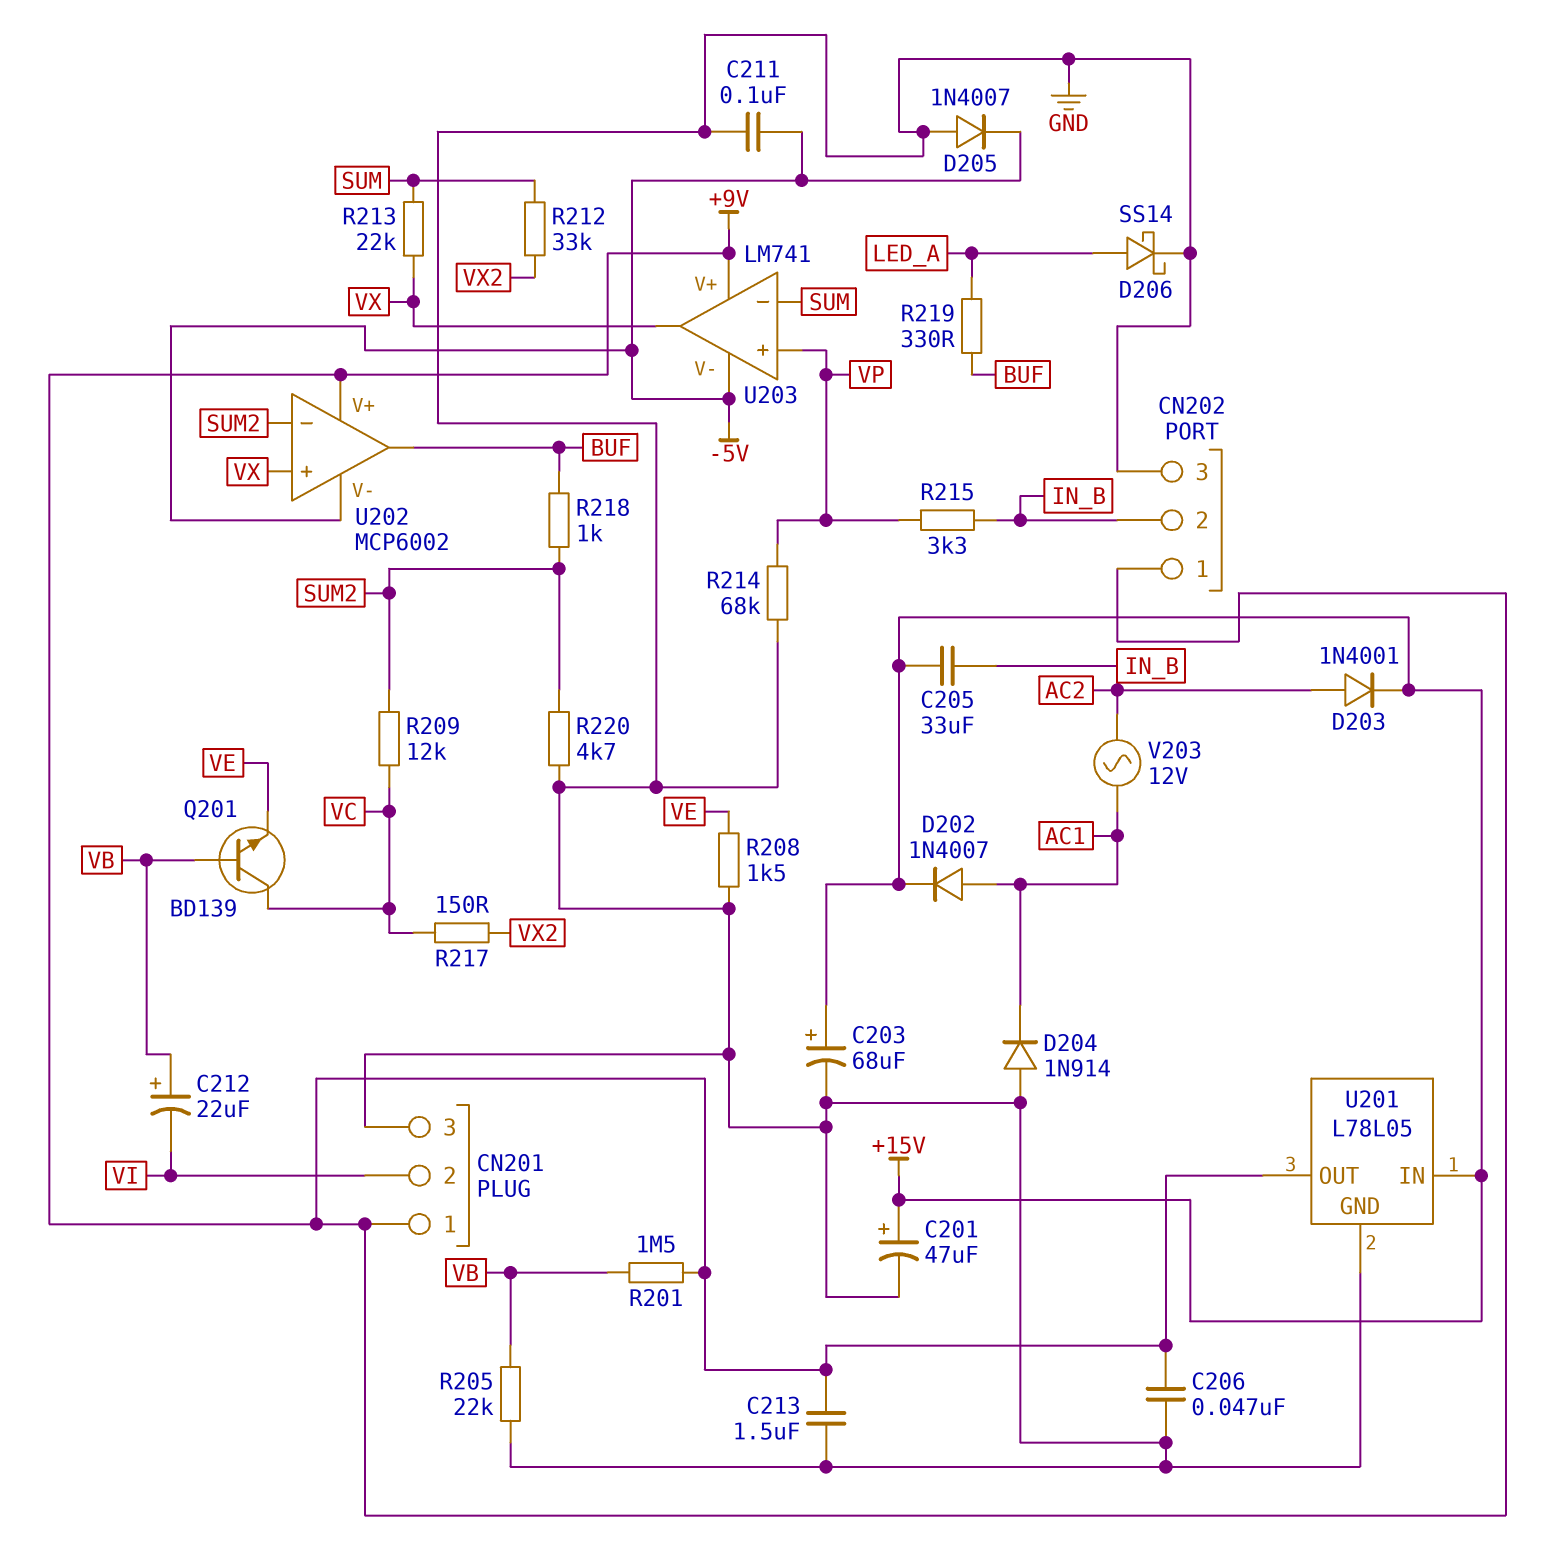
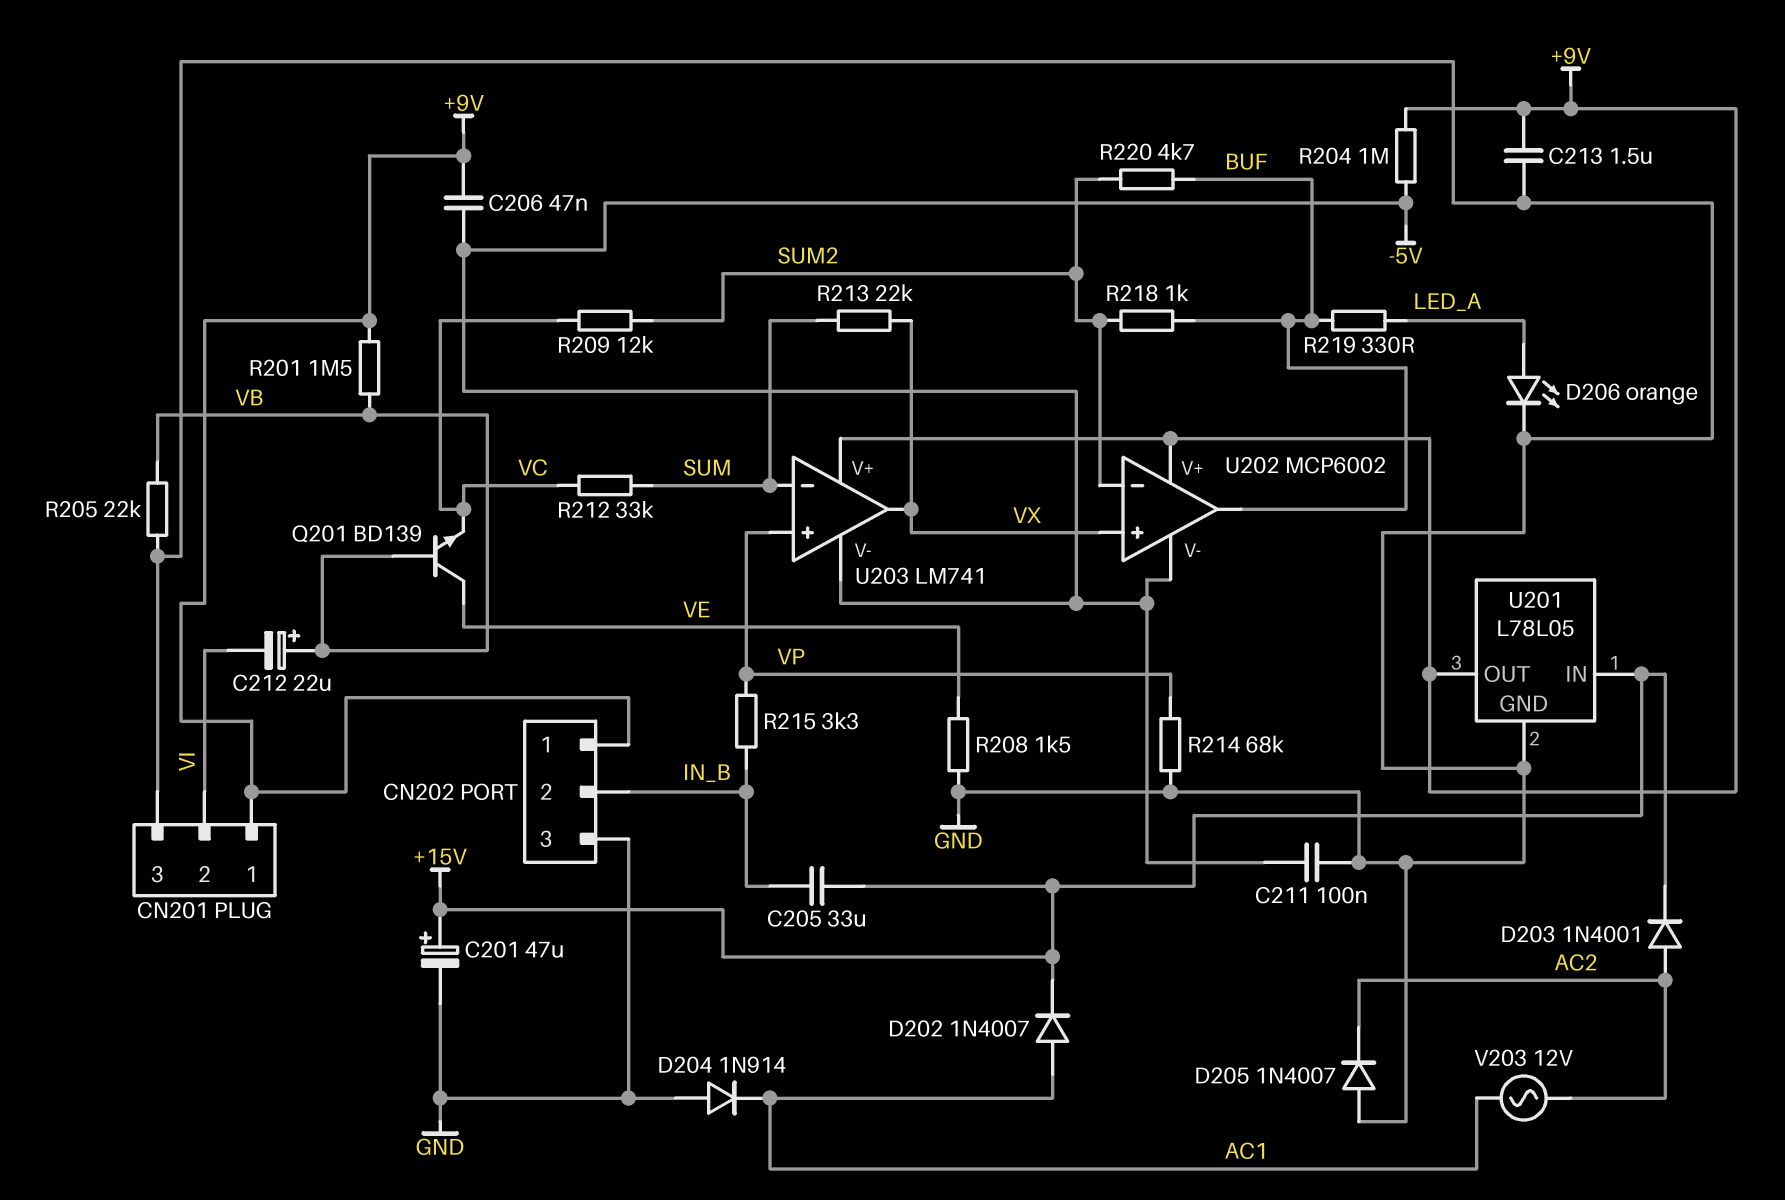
C203: 68uF (plus +15V, minus GND) -> none
C206: 47nF (+9V, GND) -> 47nF (+9V, -5V)
D205: diode 1N4007 (A GND, K -5V) -> diode 1N4007 (A GND, K AC2)
D206: schottky SS14 (A LED_A, K GND) -> LED orange (A LED_A, K GND)
Q201: NPN BD139 (B VB, C VC, E VE) -> NPN BD139 (B VB, C VE, E VC)
R204: none -> 1M (+9V, -5V)
R212: 33k (SUM, VX2) -> 33k (SUM, VC)
R217: 150 (VC, VX2) -> none
R220: 4.7k (GND, SUM2) -> 4.7k (BUF, SUM2)

